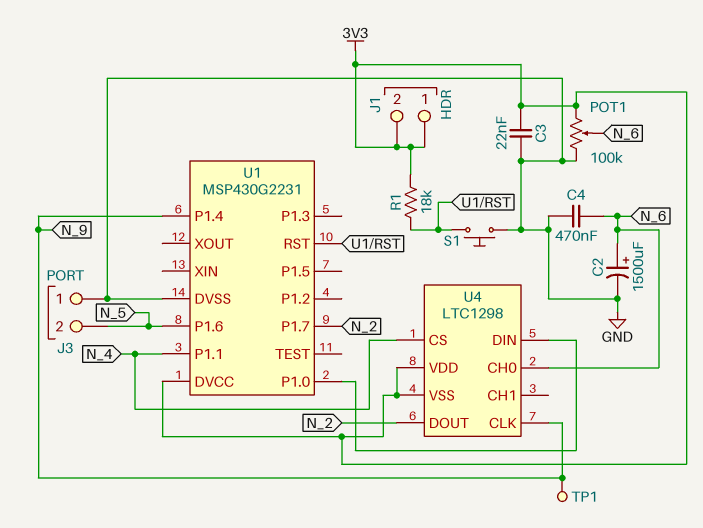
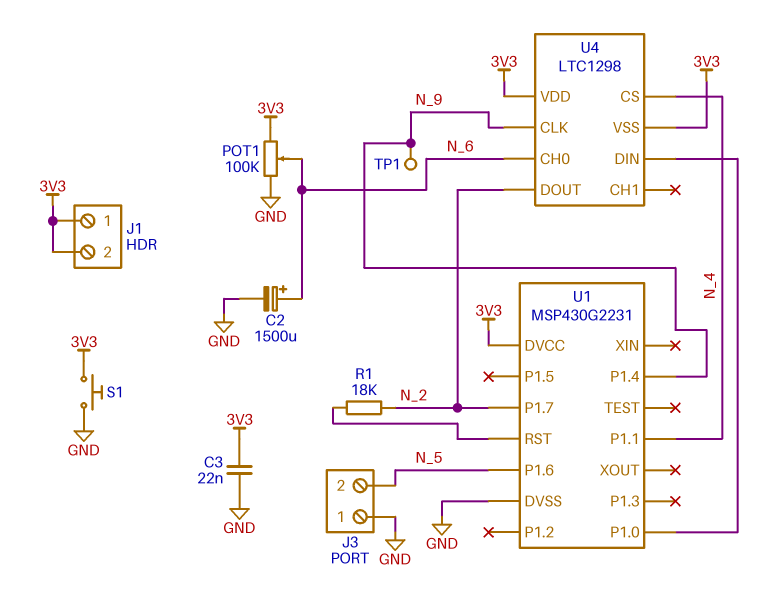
C4: 470nF (GND, N_6) -> none
R1: 18k (3V3, U1/RST) -> 18k (N_2, U1/RST)
S1: button (GND, U1/RST) -> button (3V3, GND)

